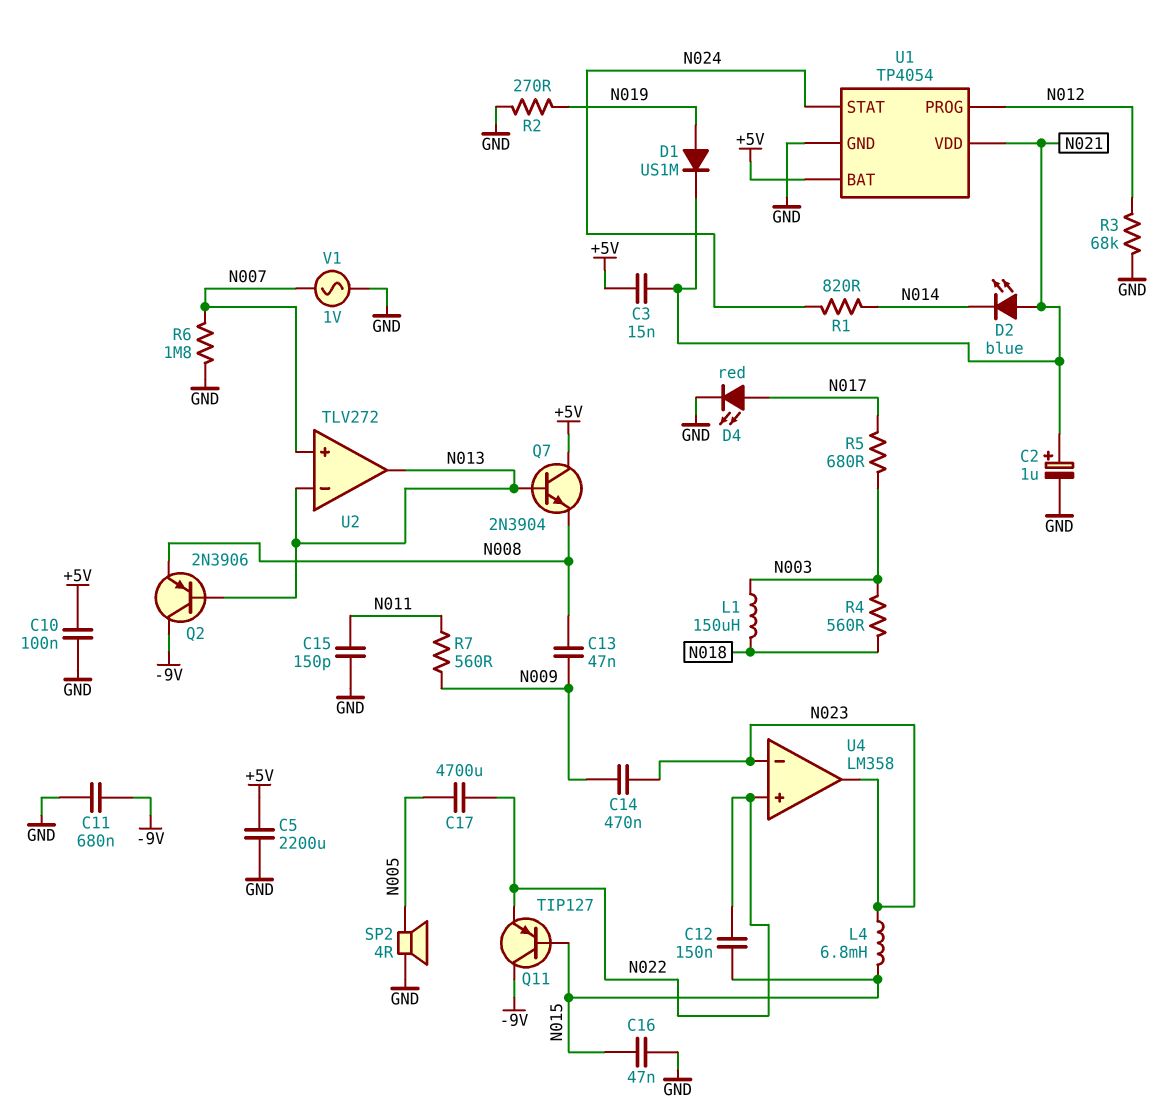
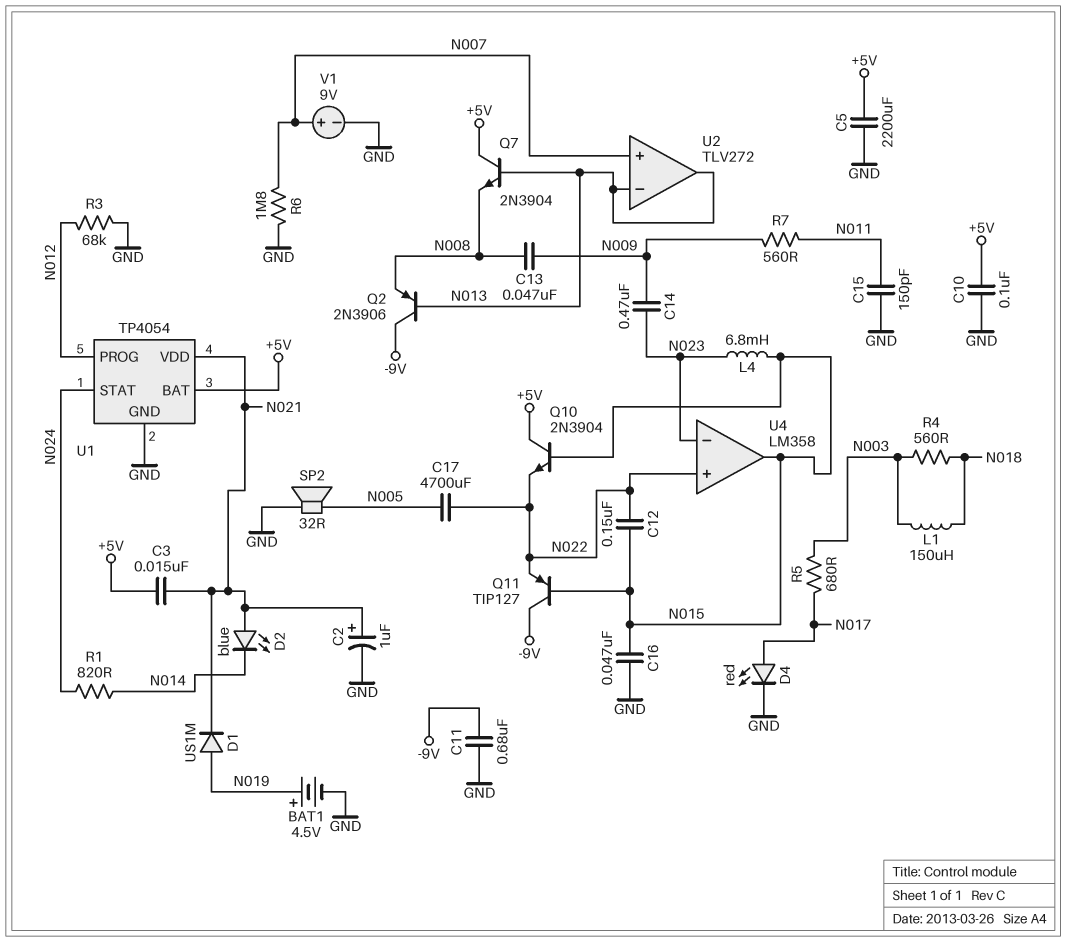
BAT1: none -> 4.5V (plus N019, minus GND)
Q10: none -> NPN 2N3904 (B N015, C +5V, E N022)
R2: 270 (GND, N019) -> none
SP2: speaker 4R (GND, N005) -> speaker 32R (GND, N005)
U4 pin out: N023 -> N015
V1: AC 1V (GND, N007) -> 9V (plus N007, minus GND)

